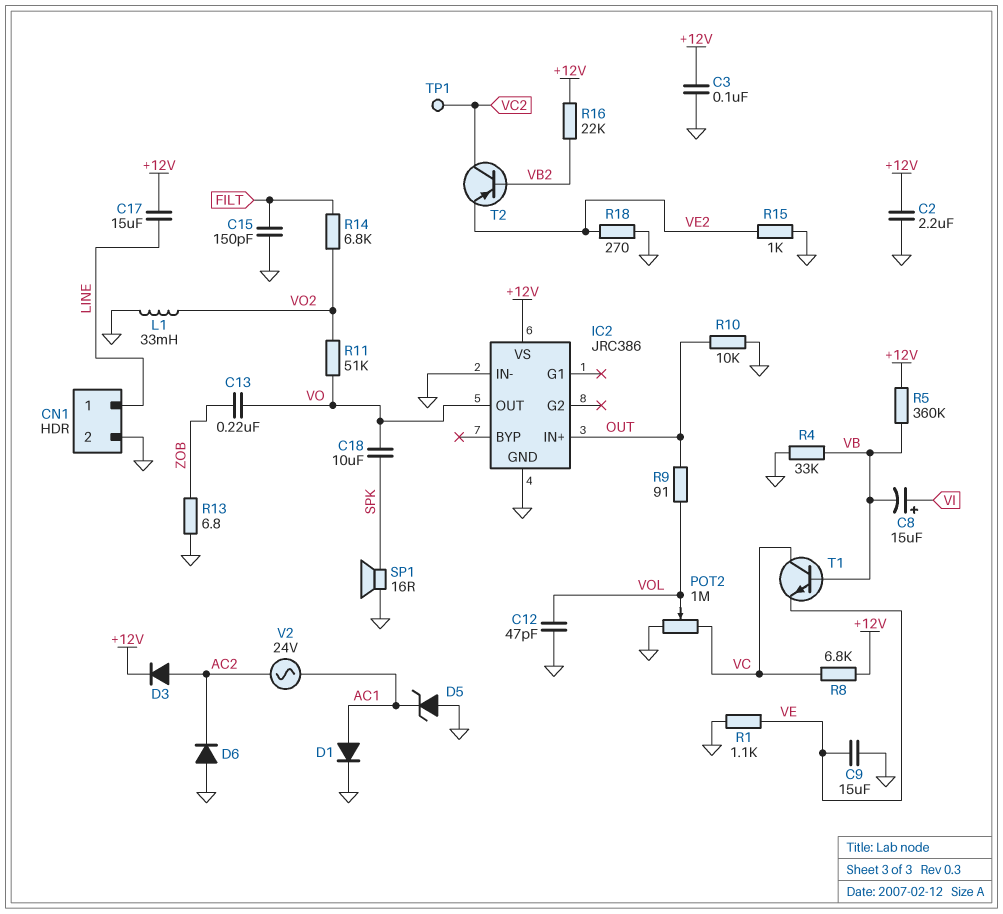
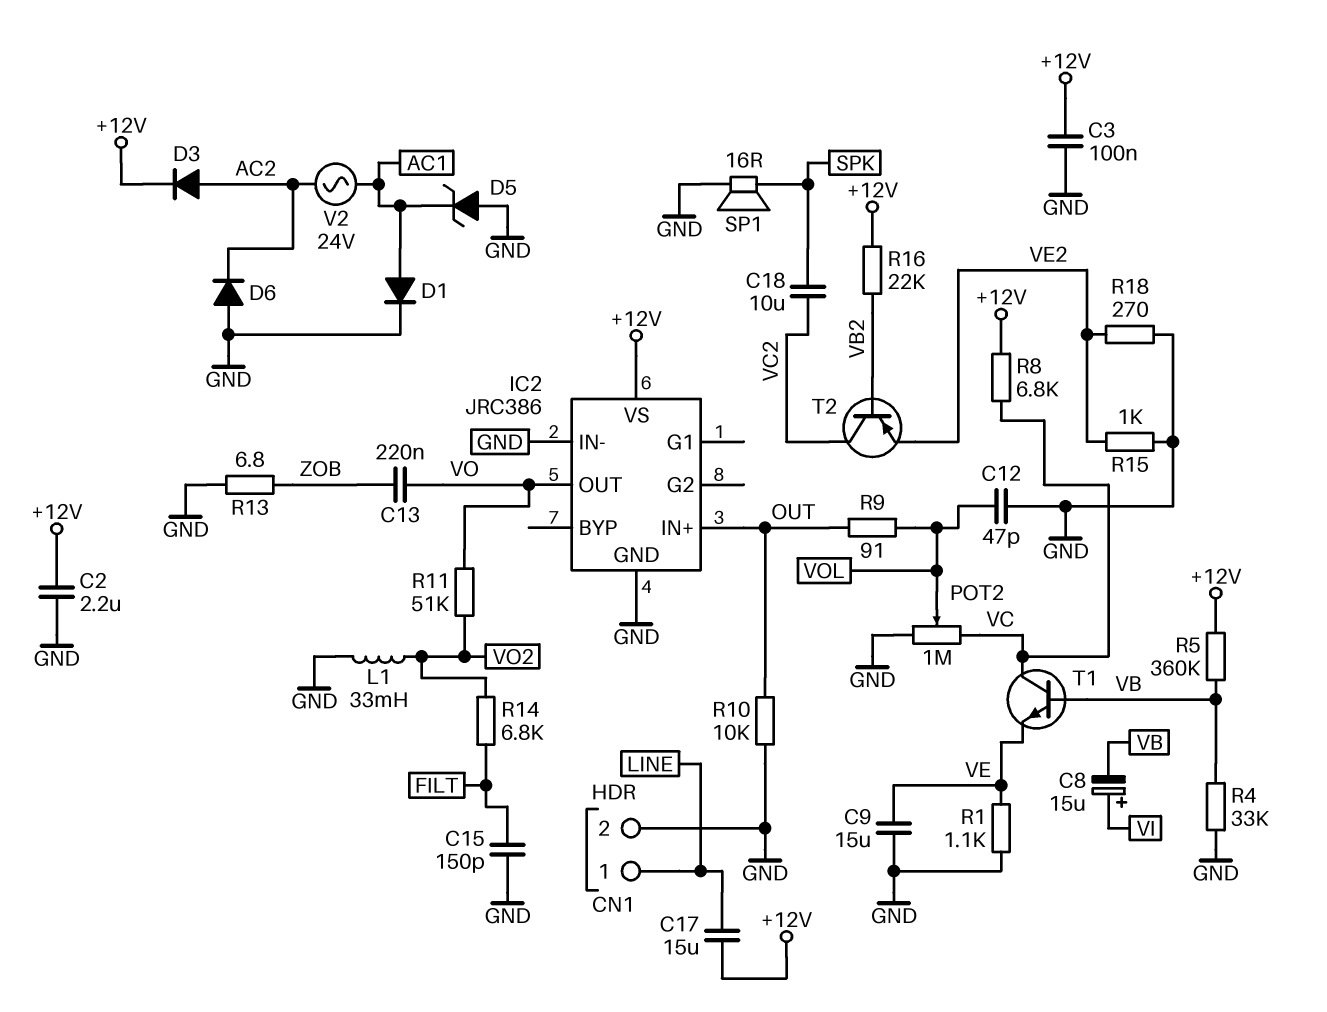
C18: 10uF (SPK, VO) -> 10uF (SPK, VC2)
TP1: test point (VC2) -> none

